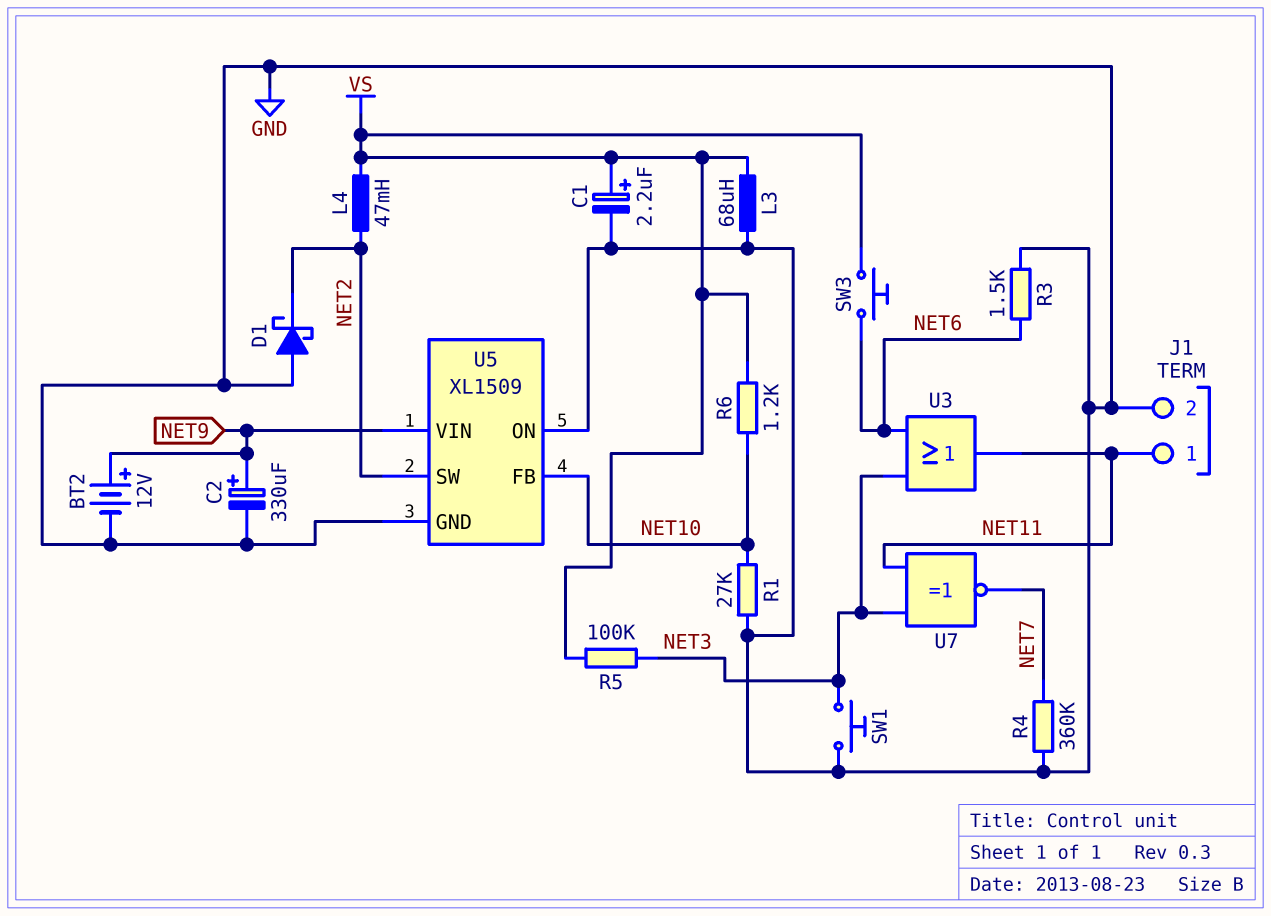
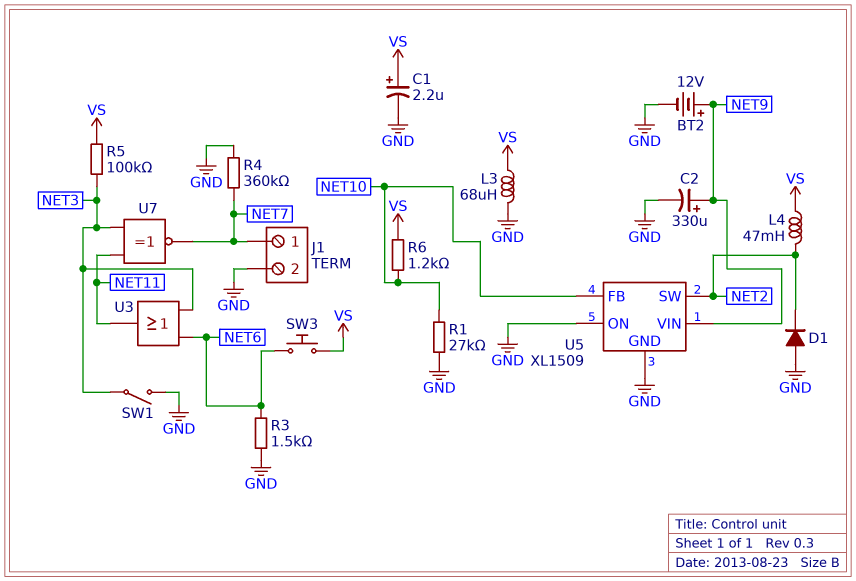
D1: schottky (A GND, K NET2) -> diode (A GND, K NET2)
J1 pin 1: NET11 -> NET7
SW1: button (GND, NET3) -> switch (GND, NET3)

